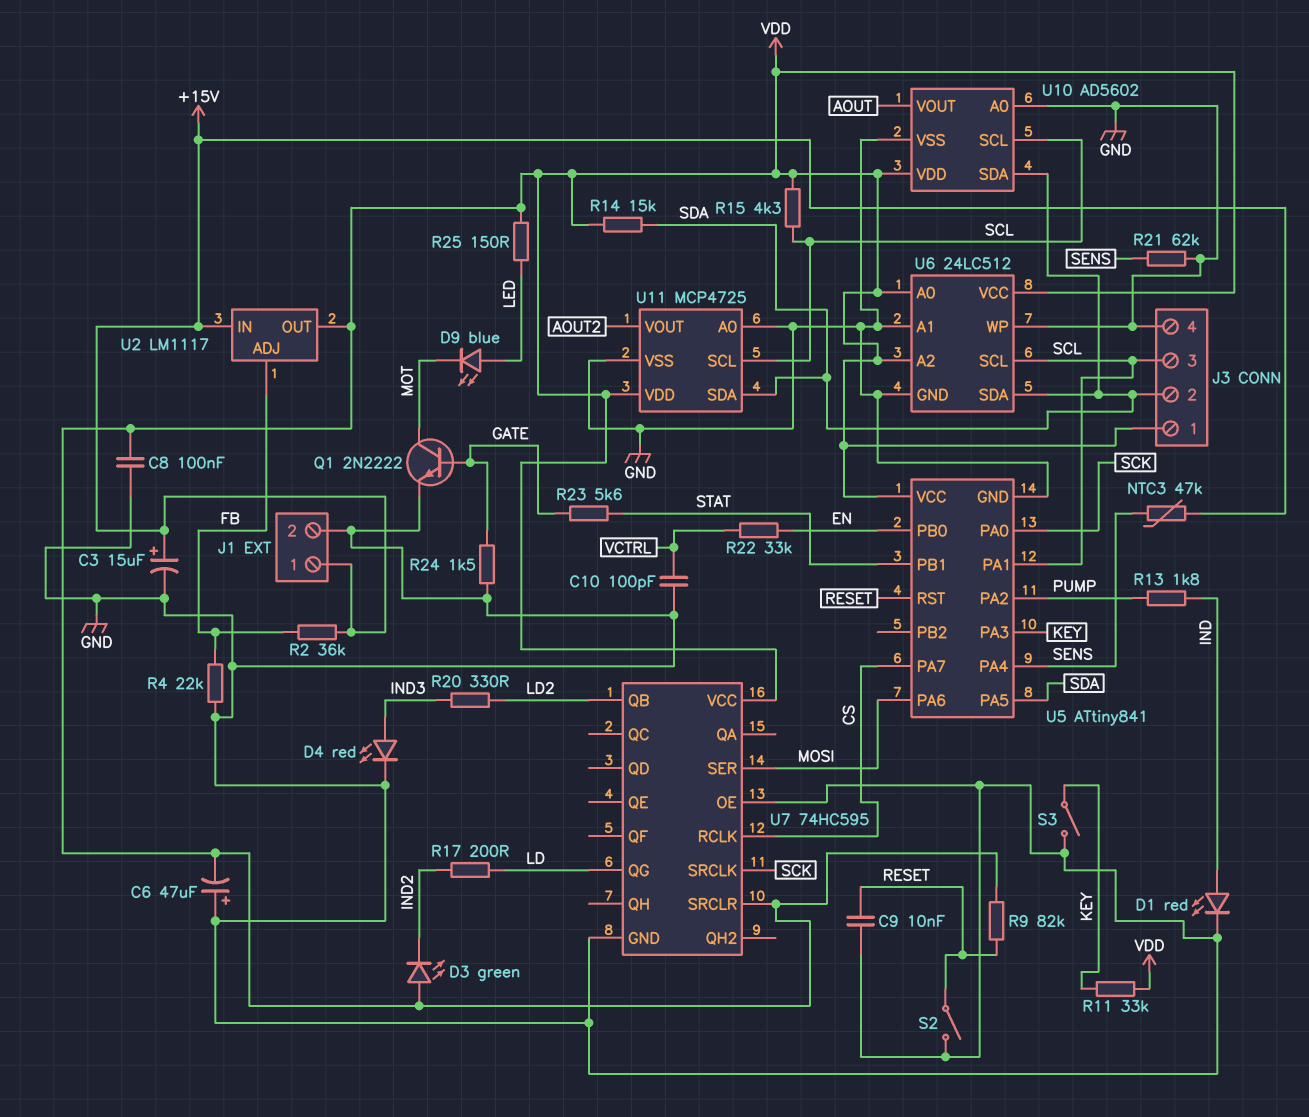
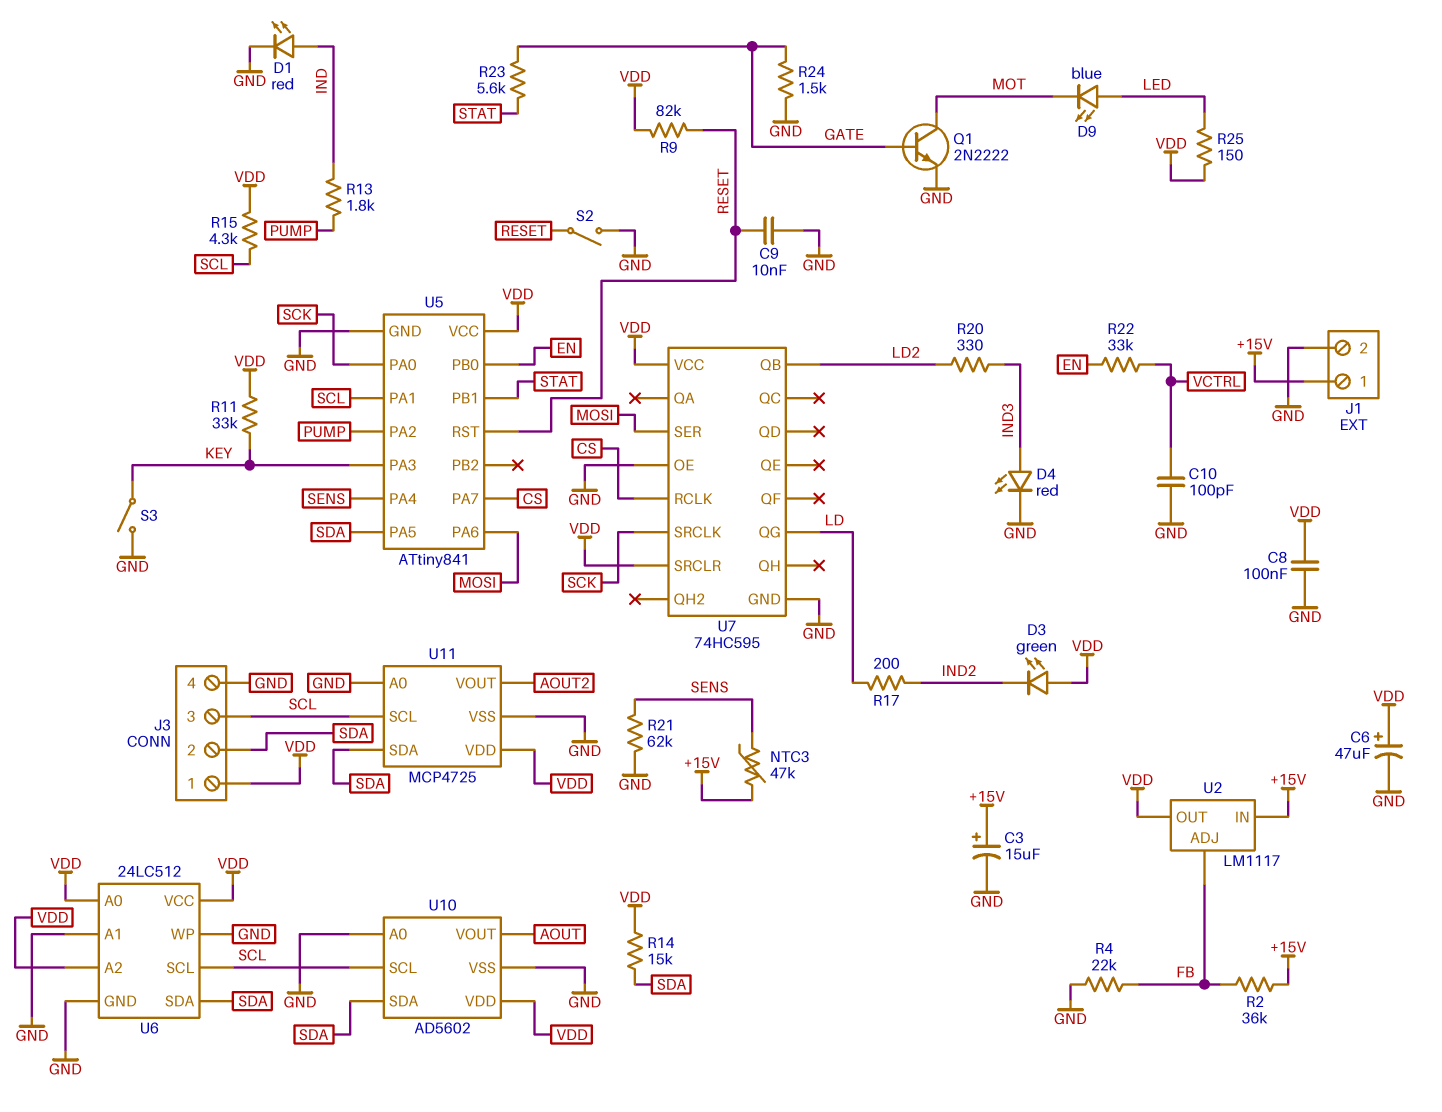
C6: 47uF (plus GND, minus VDD) -> 47uF (plus VDD, minus GND)

